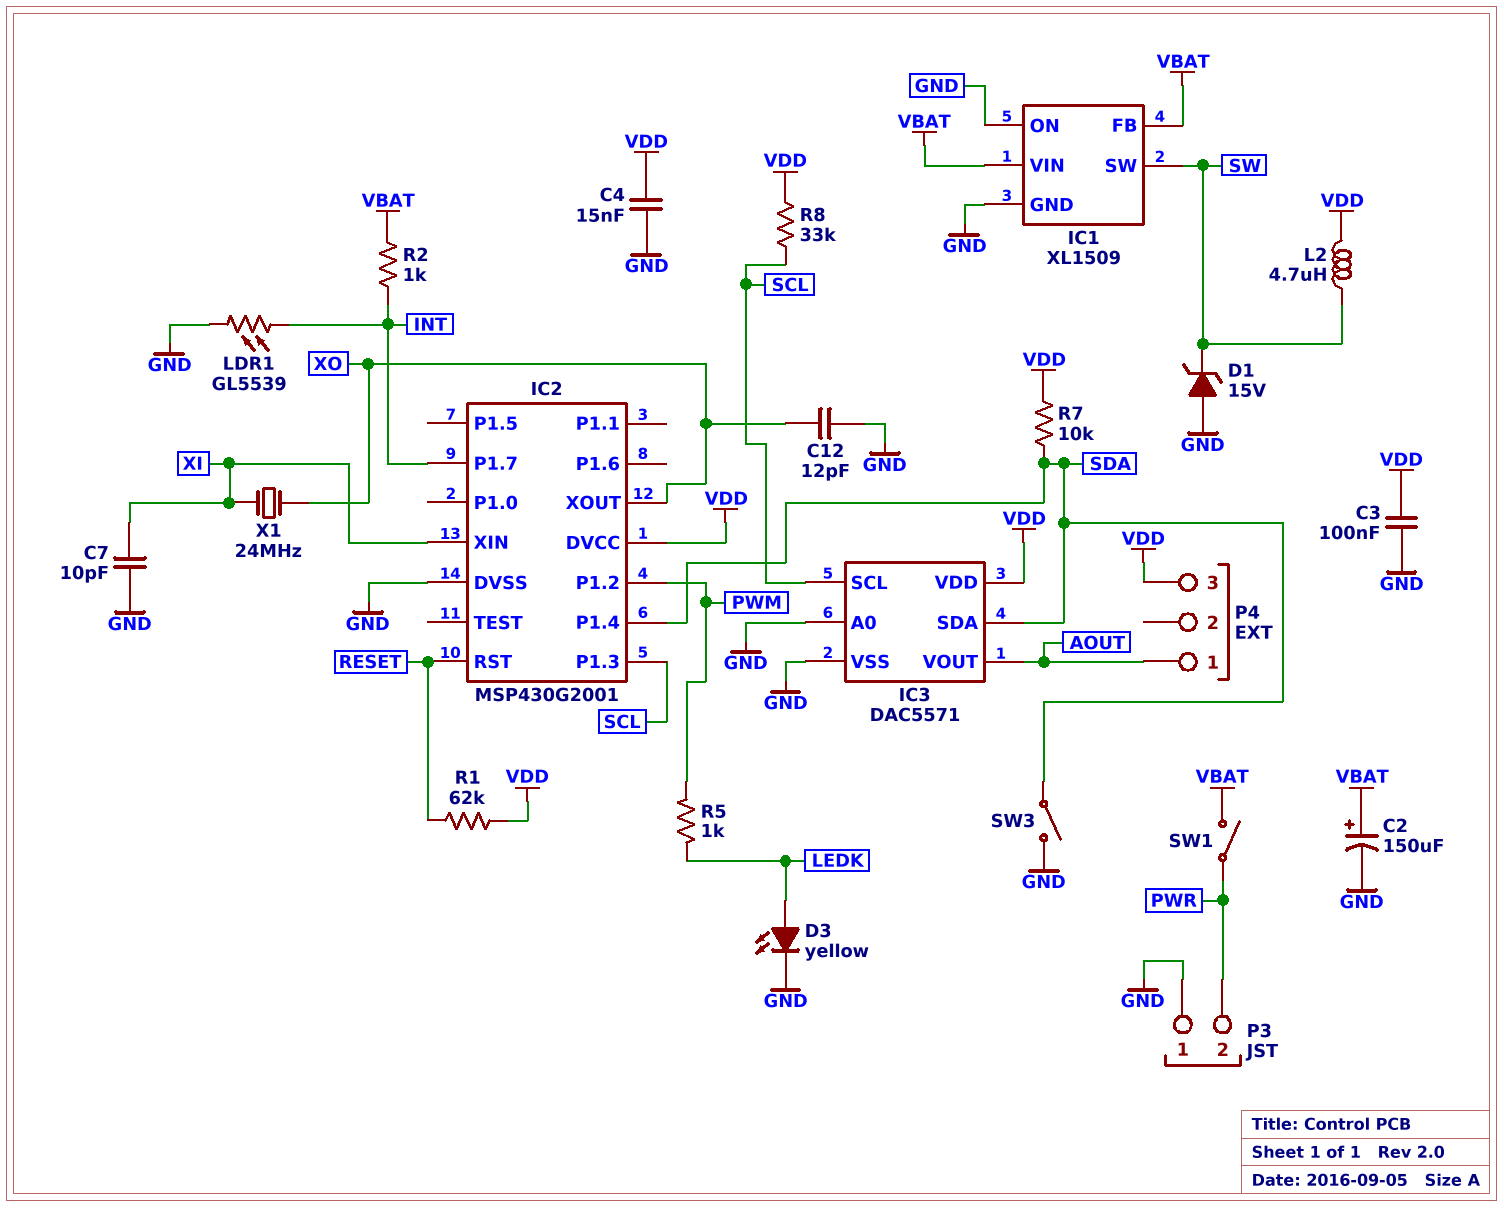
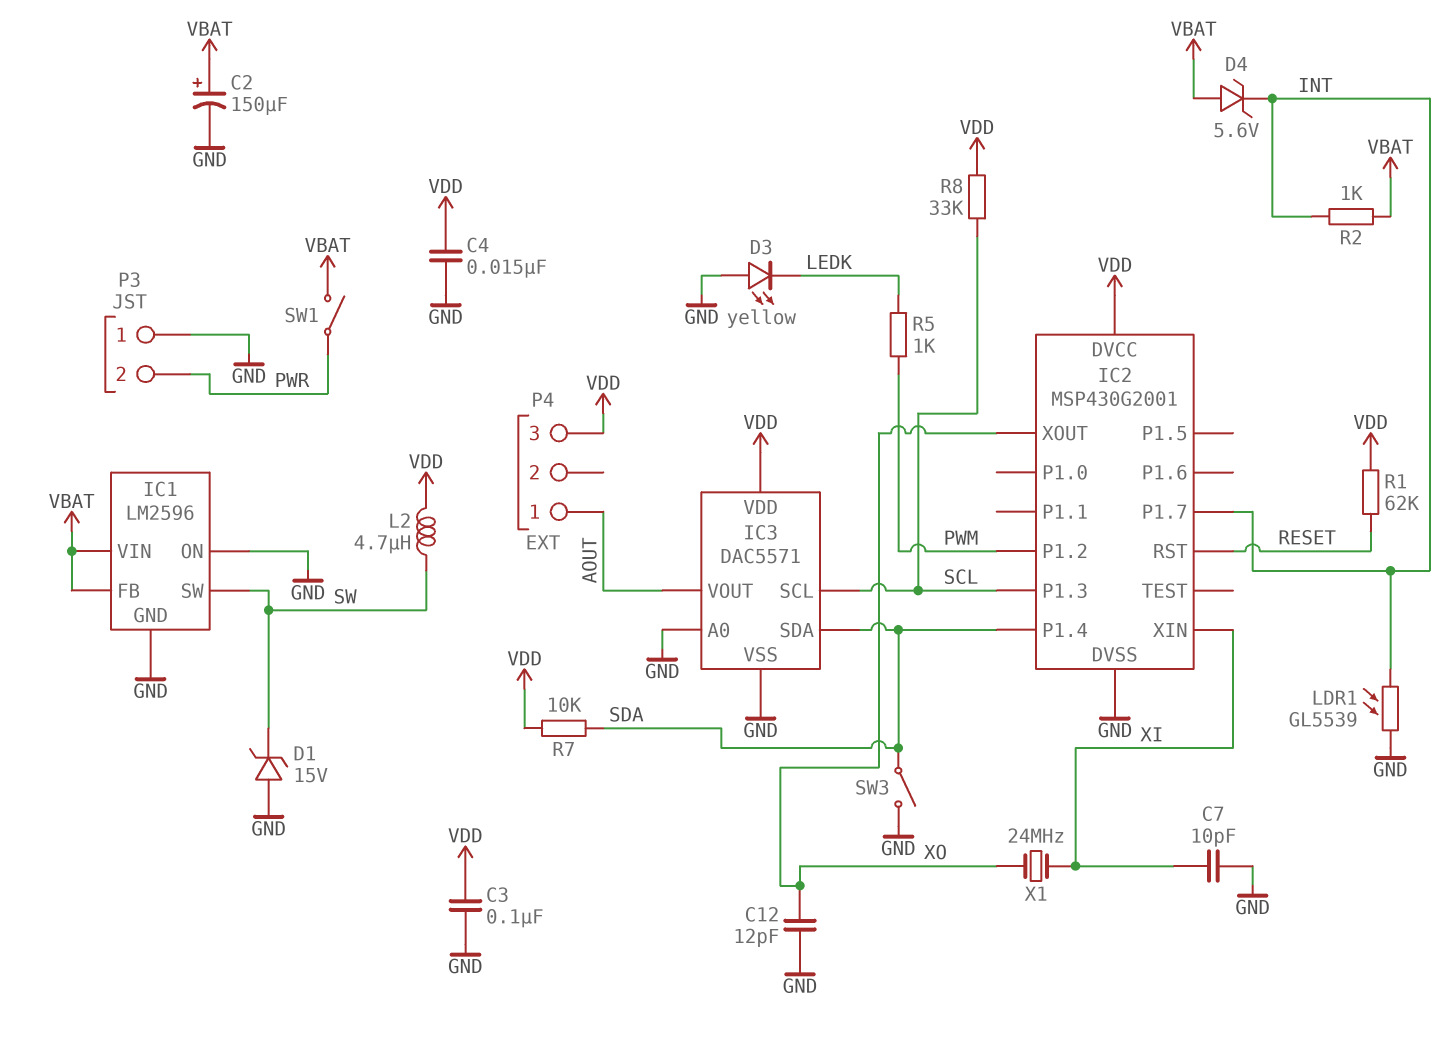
D3: LED yellow (A LEDK, K GND) -> LED yellow (A GND, K LEDK)
D4: none -> zener 5.6V (A VBAT, K INT)
IC1: XL1509 -> LM2596

